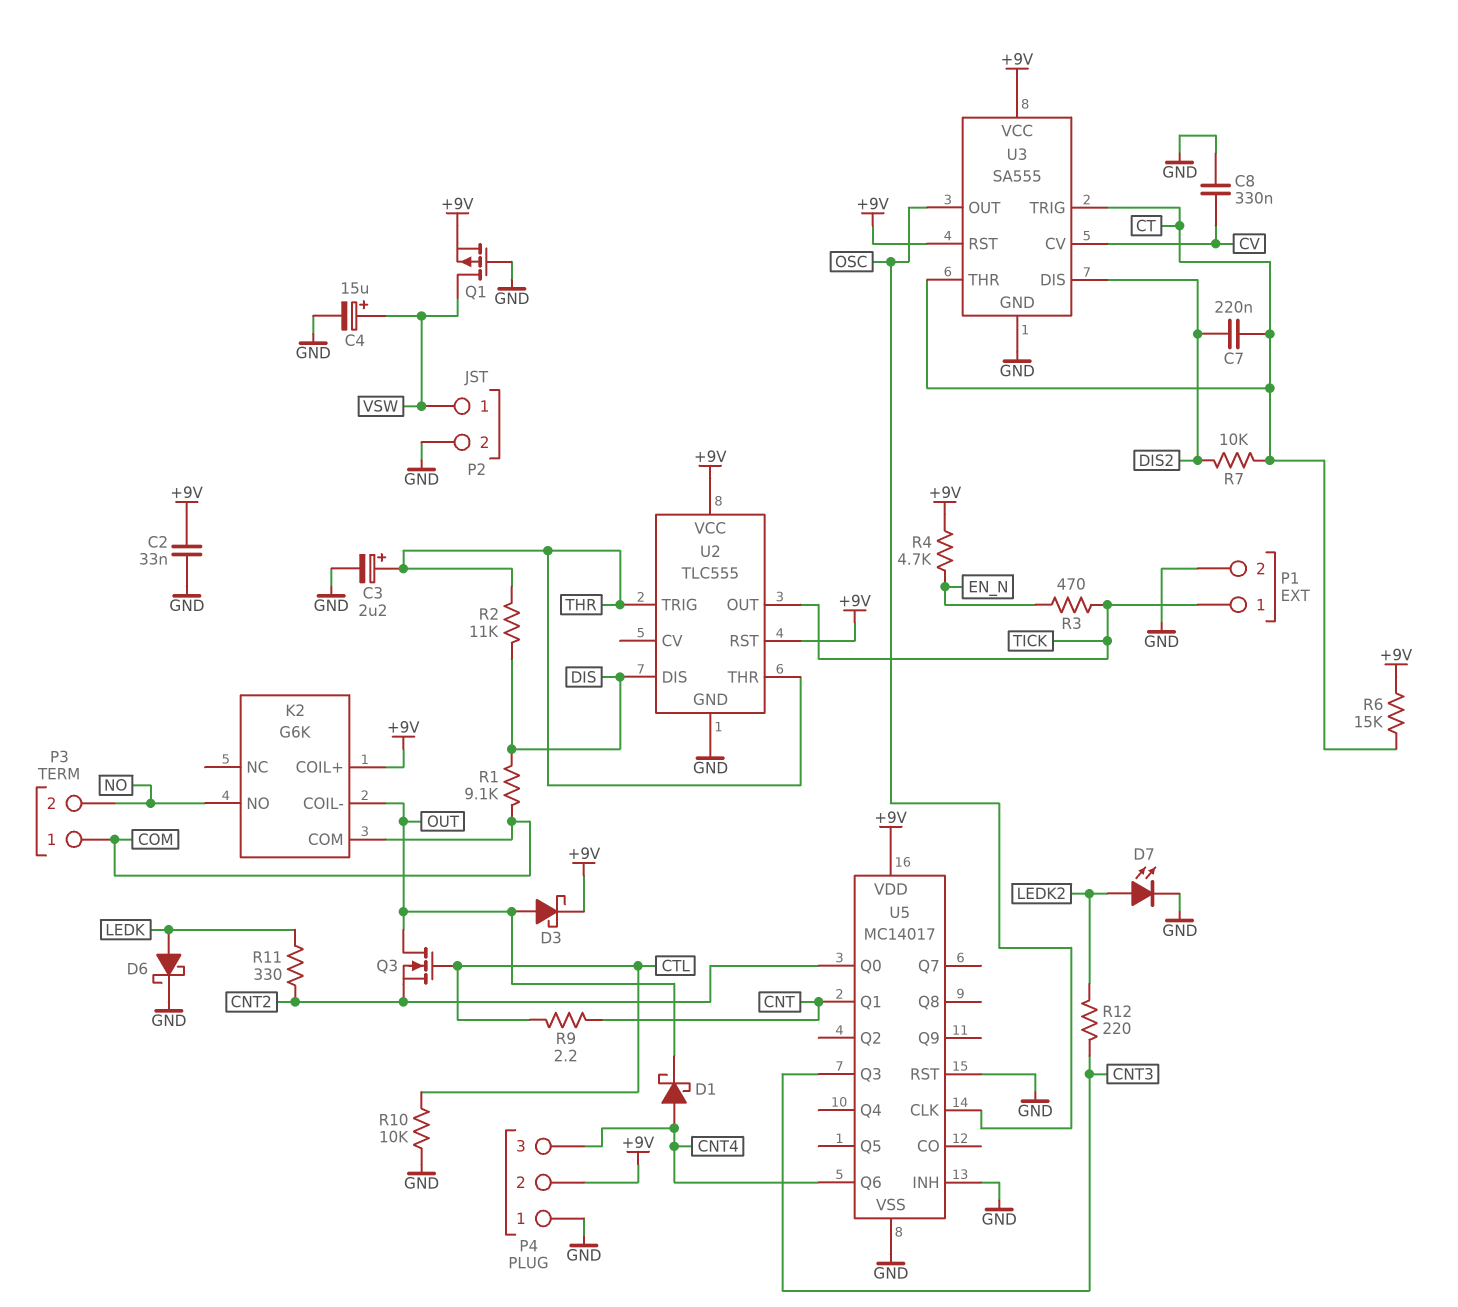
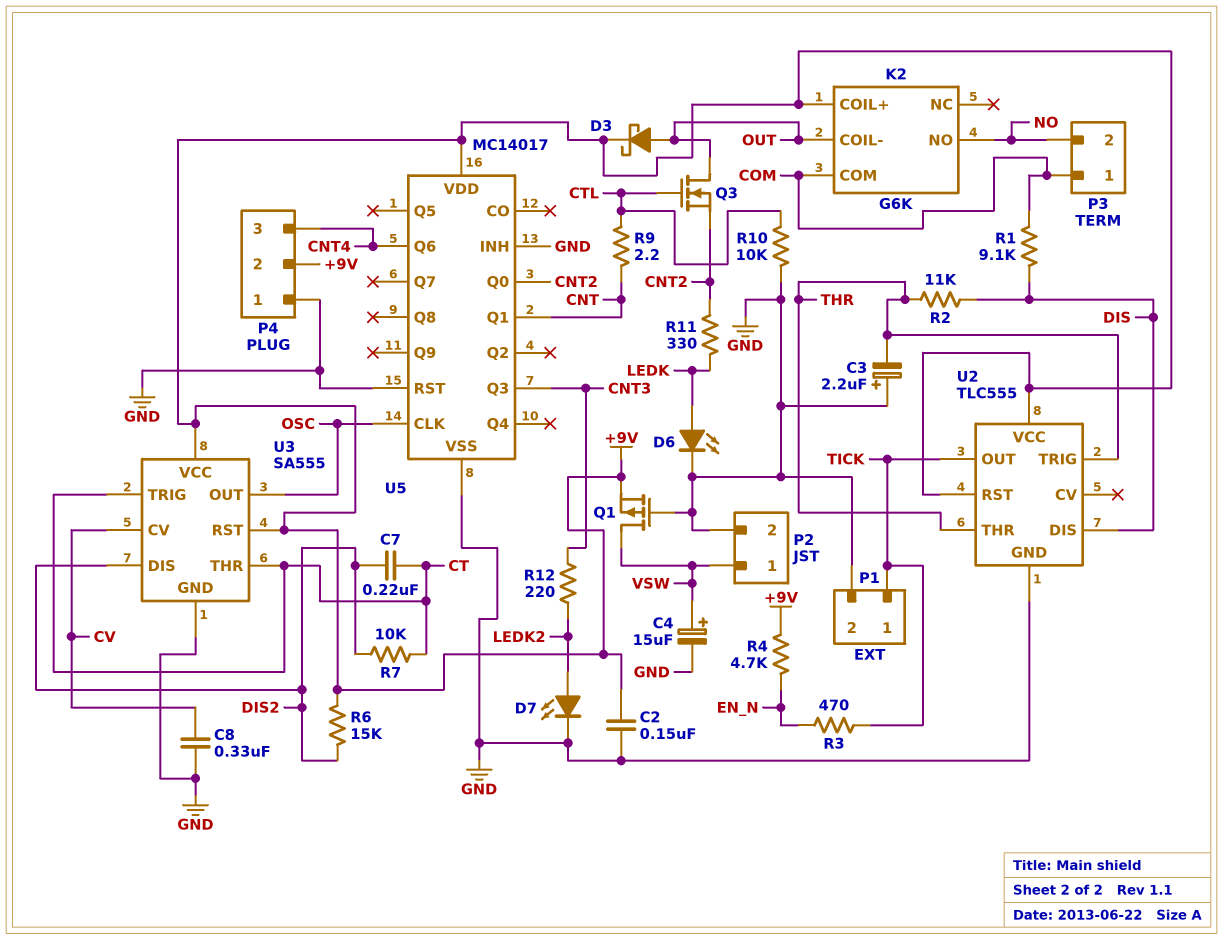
C2: 33nF (+9V, GND) -> 150nF (+9V, GND)
C3: 2.2uF (plus THR, minus GND) -> 2.2uF (plus GND, minus THR)
D1: schottky (A CNT4, K OUT) -> none
D6: schottky (A LEDK, K GND) -> LED (A LEDK, K GND)
R6: 15k (+9V, CT) -> 15k (+9V, DIS2)

